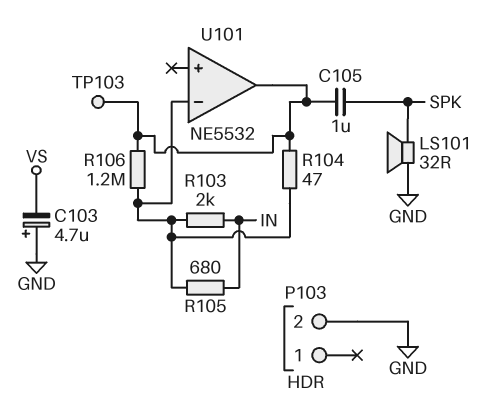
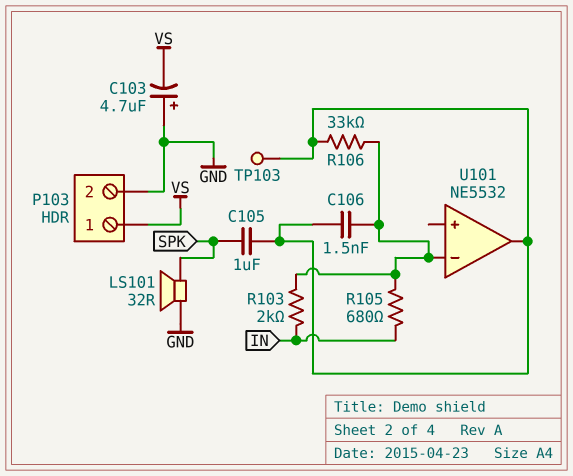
C106: none -> 1.5nF (U101/in-, U101/out)
P103 pin 1: none -> VS
R104: 47 (U101/in-, U101/out) -> none
R106: 1.2M (U101/in-, U101/out) -> 33k (U101/in-, U101/out)

